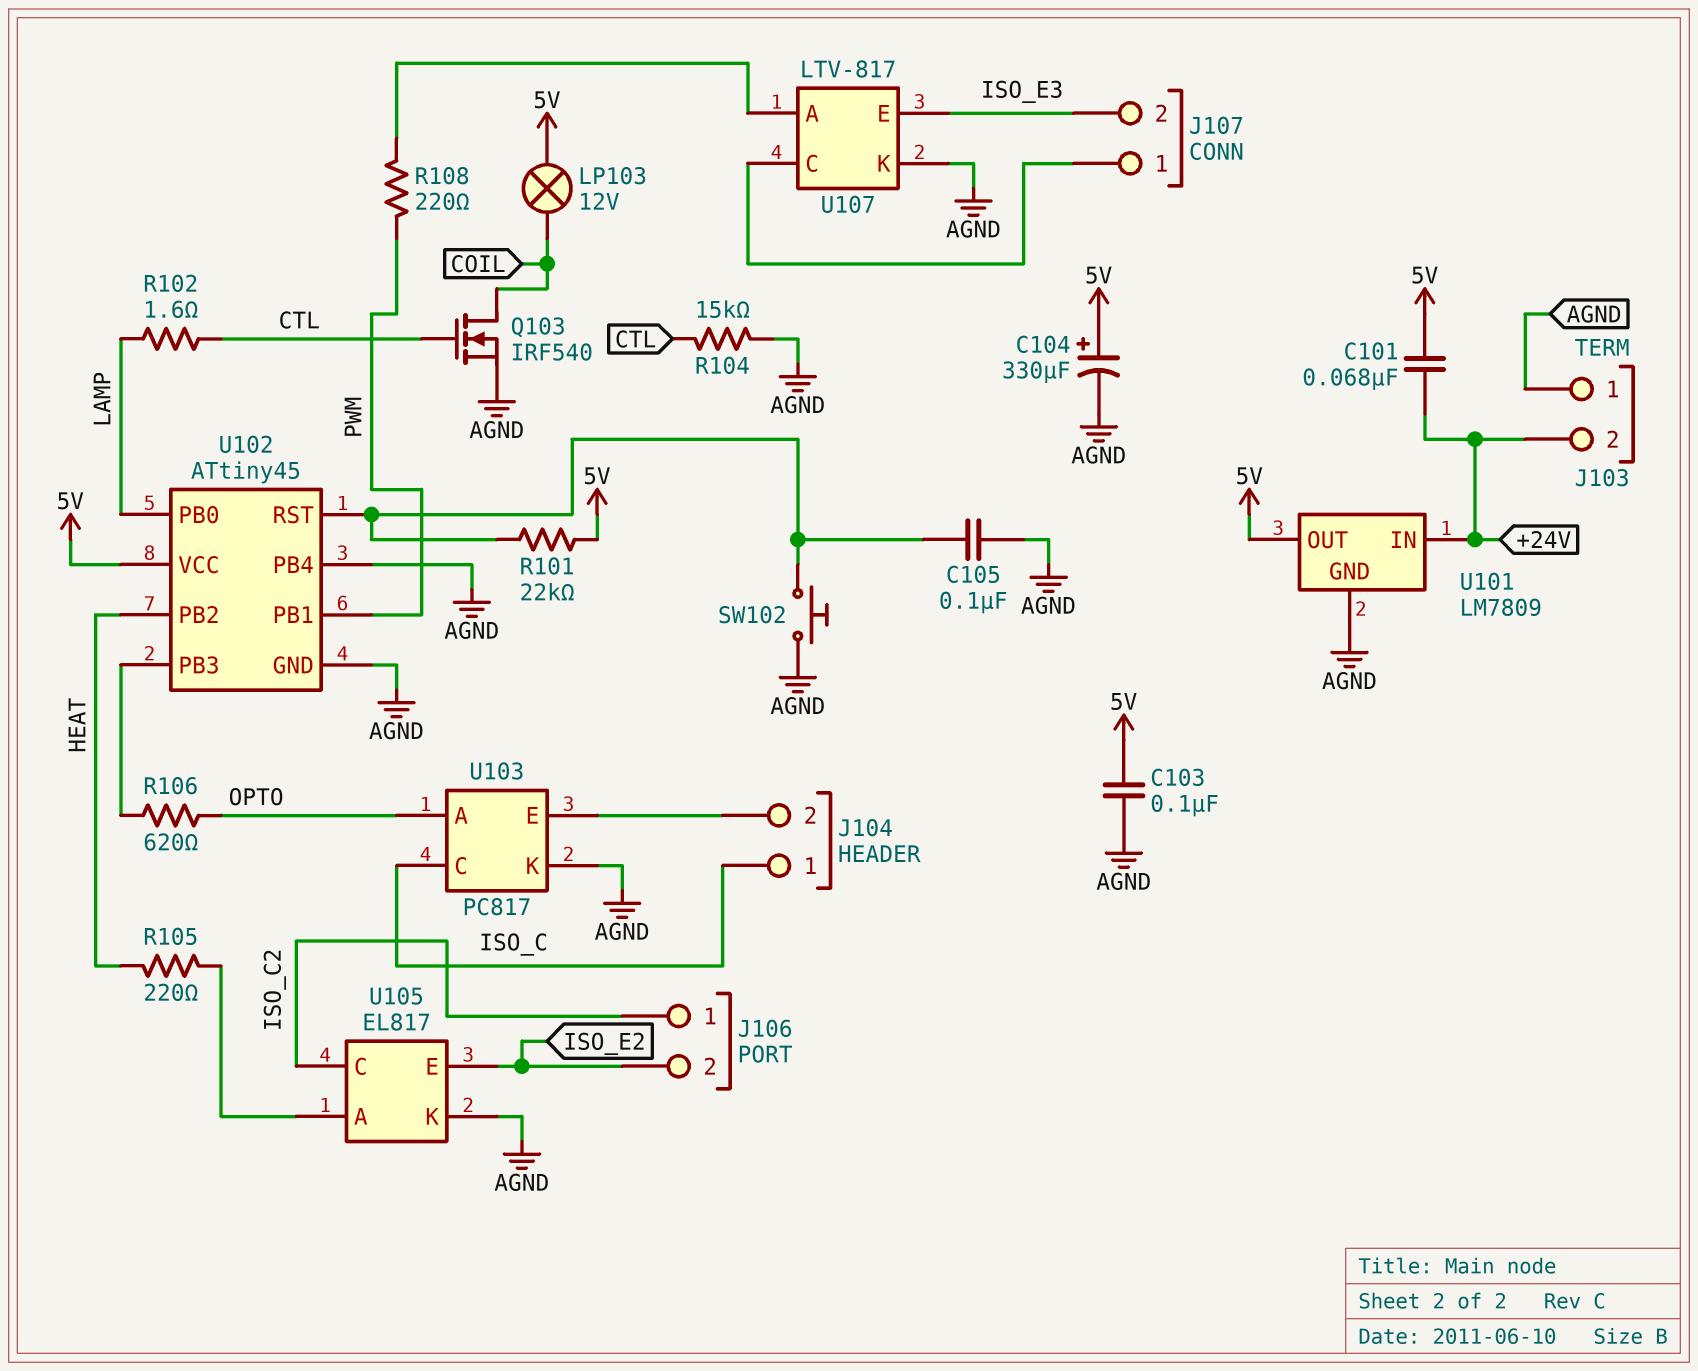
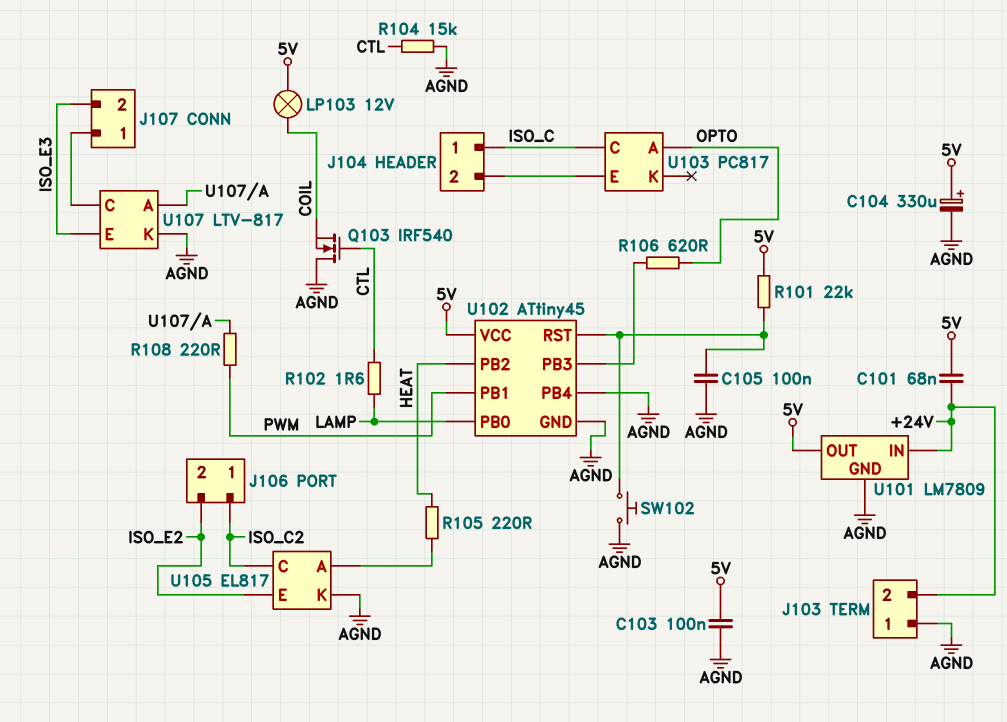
Q103: NMOS IRF540 (G CTL, D COIL, S AGND) -> NMOS IRF540 (G CTL, D AGND, S COIL)
U103 pin K: AGND -> none

